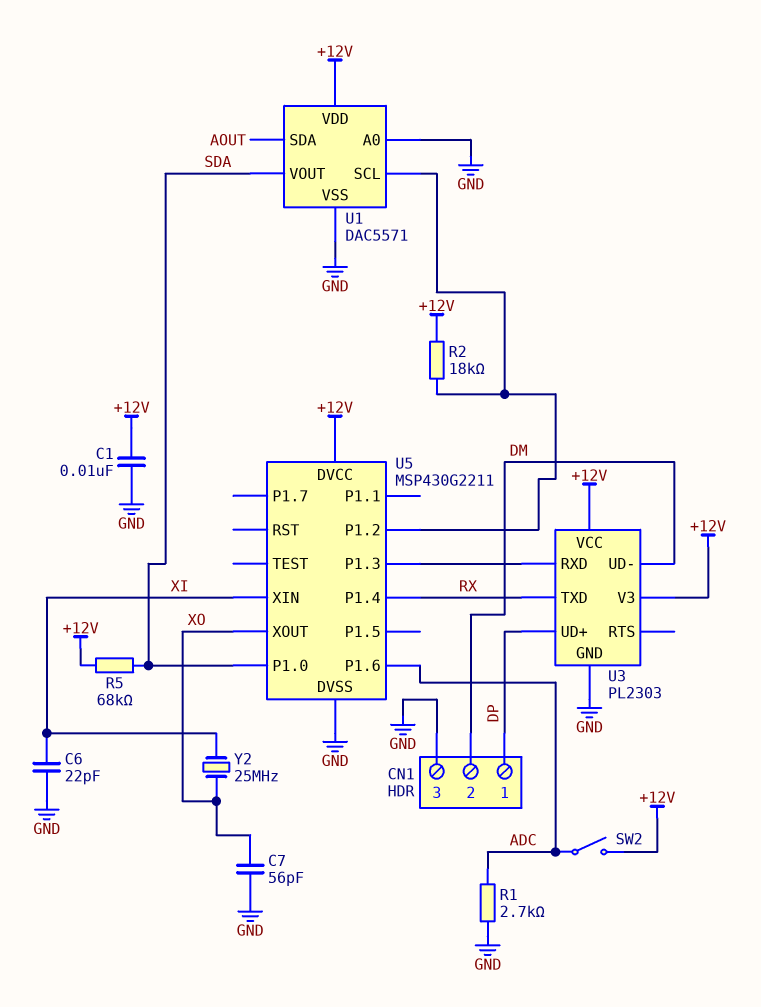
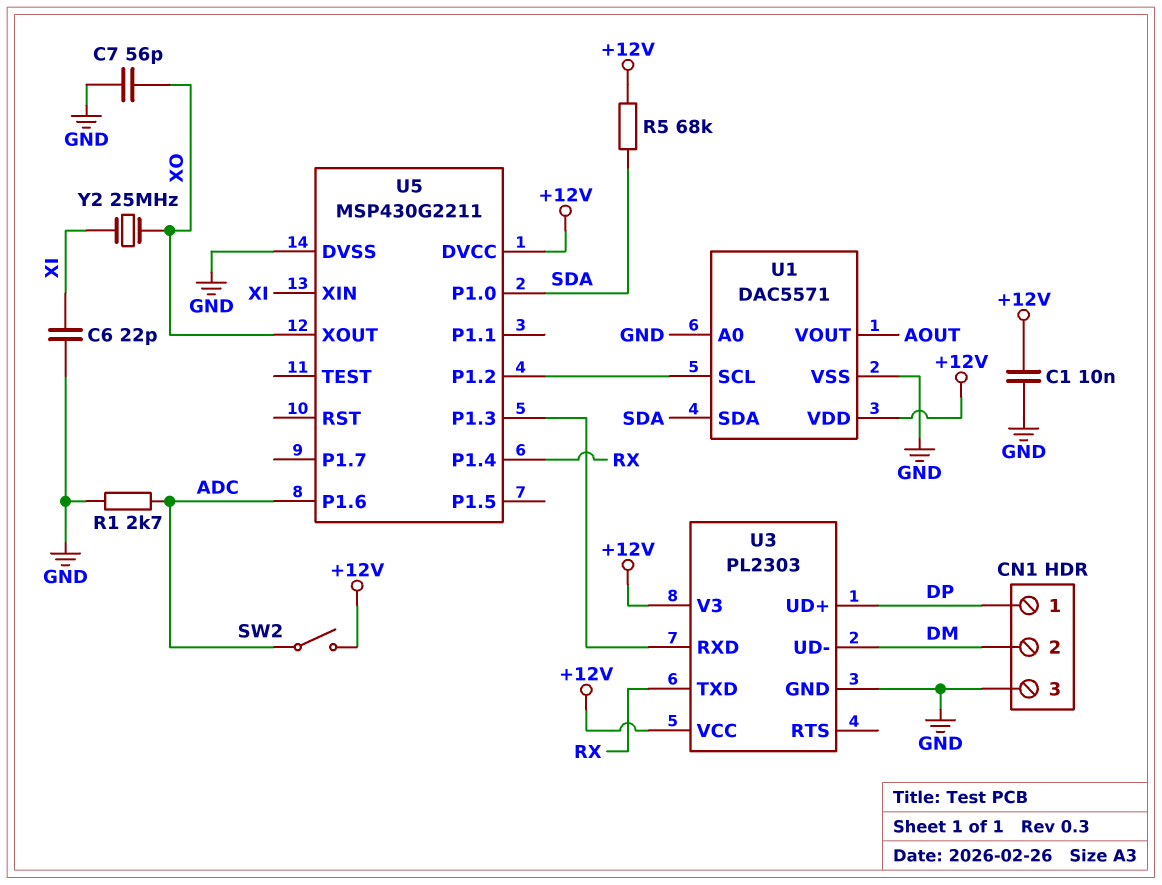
R2: 18k (+12V, U1/SCL) -> none
U1 pin SDA: AOUT -> SDA
U1 pin VOUT: SDA -> AOUT

